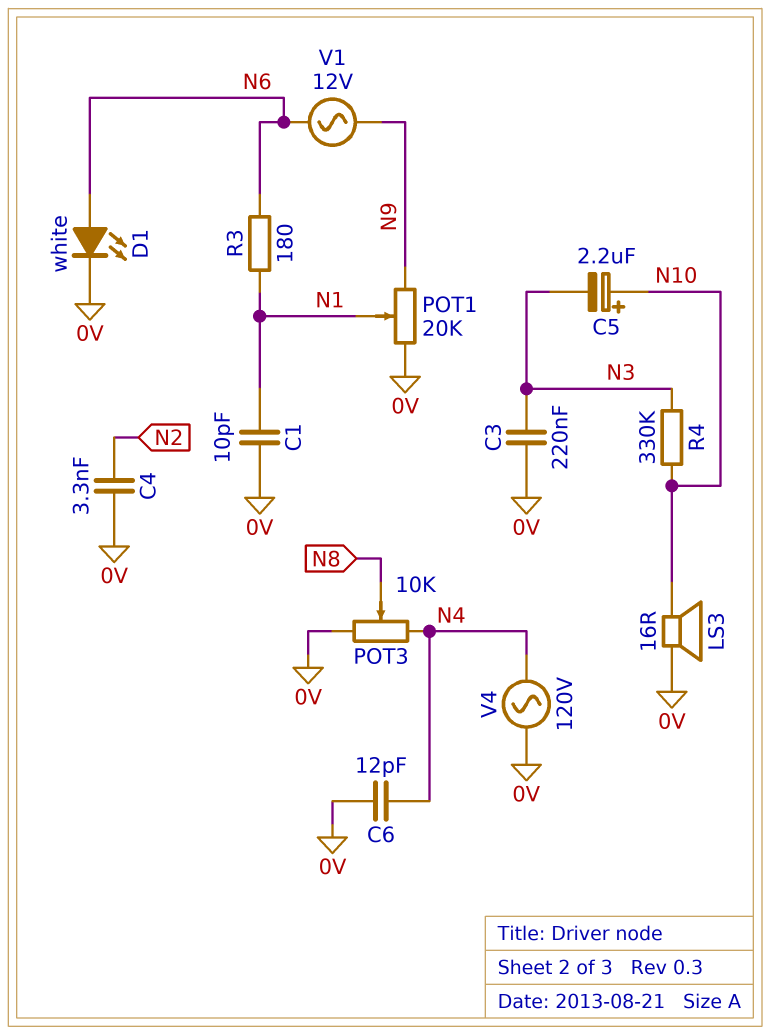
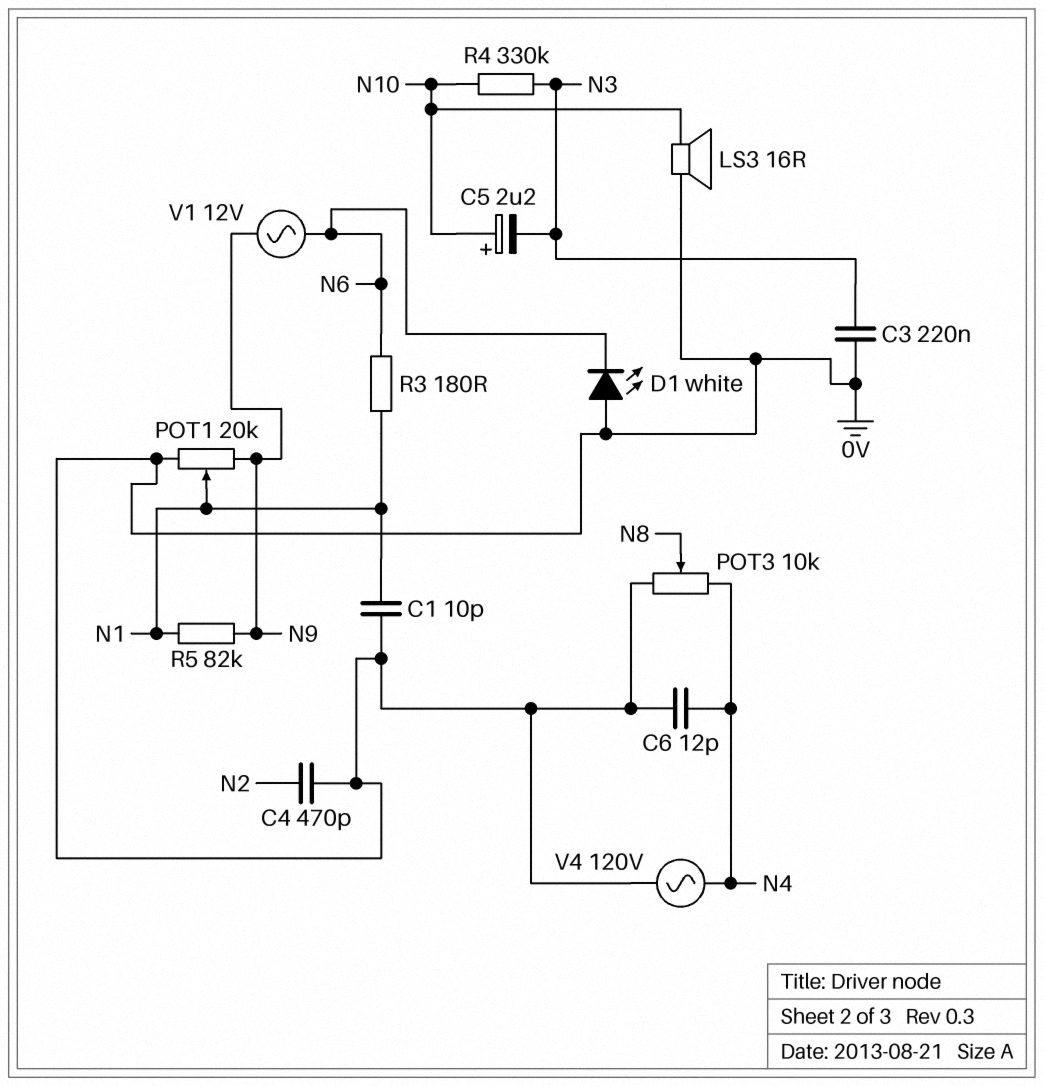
C4: 3.3nF (0V, N2) -> 470pF (0V, N2)
D1: LED white (A N6, K 0V) -> LED white (A 0V, K N6)
R5: none -> 82k (N1, N9)

